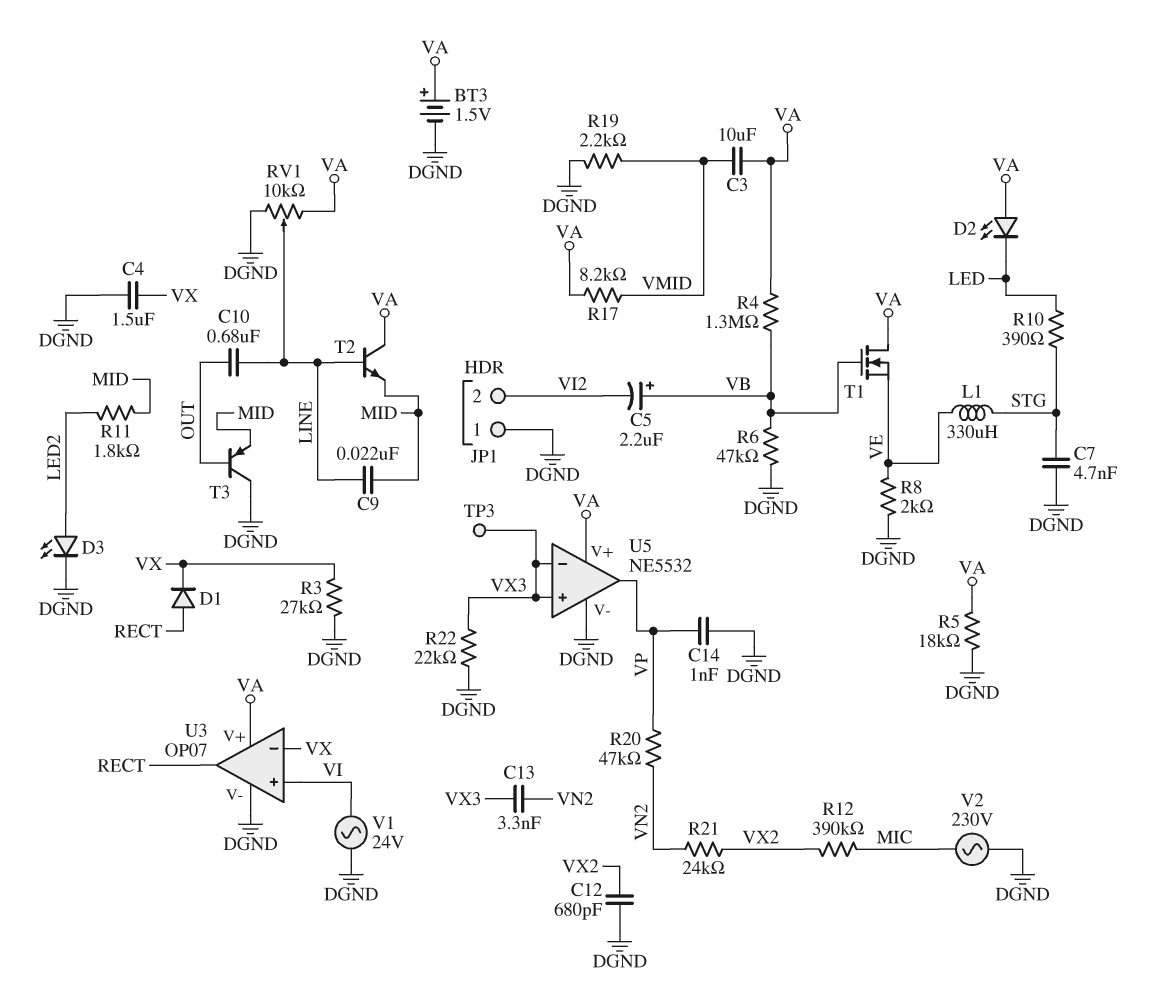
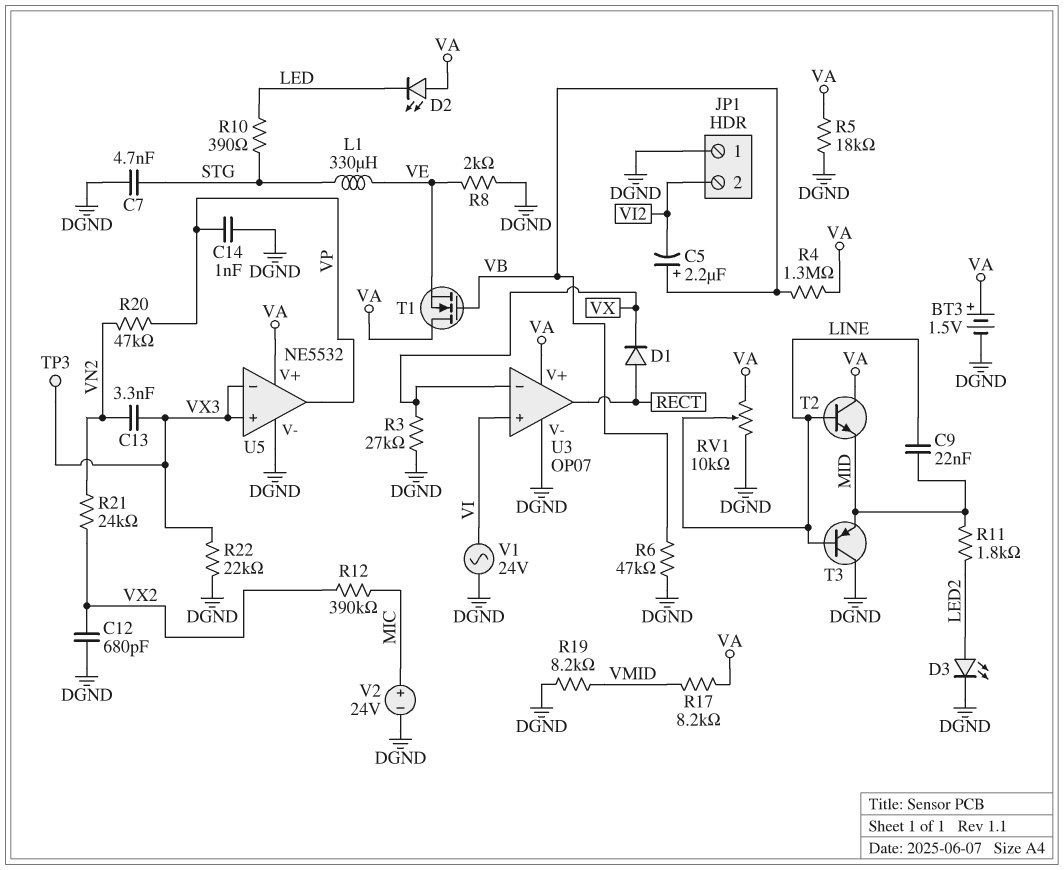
C3: 10uF (VA, VMID) -> none
C4: 1.5uF (DGND, VX) -> none
C10: 680nF (LINE, OUT) -> none
R19: 2.2k (DGND, VMID) -> 8.2k (DGND, VMID)
T3: PNP (B OUT, C DGND, E MID) -> PNP (B LINE, C DGND, E MID)
V2: AC 230V (DGND, MIC) -> 24V (plus MIC, minus DGND)

